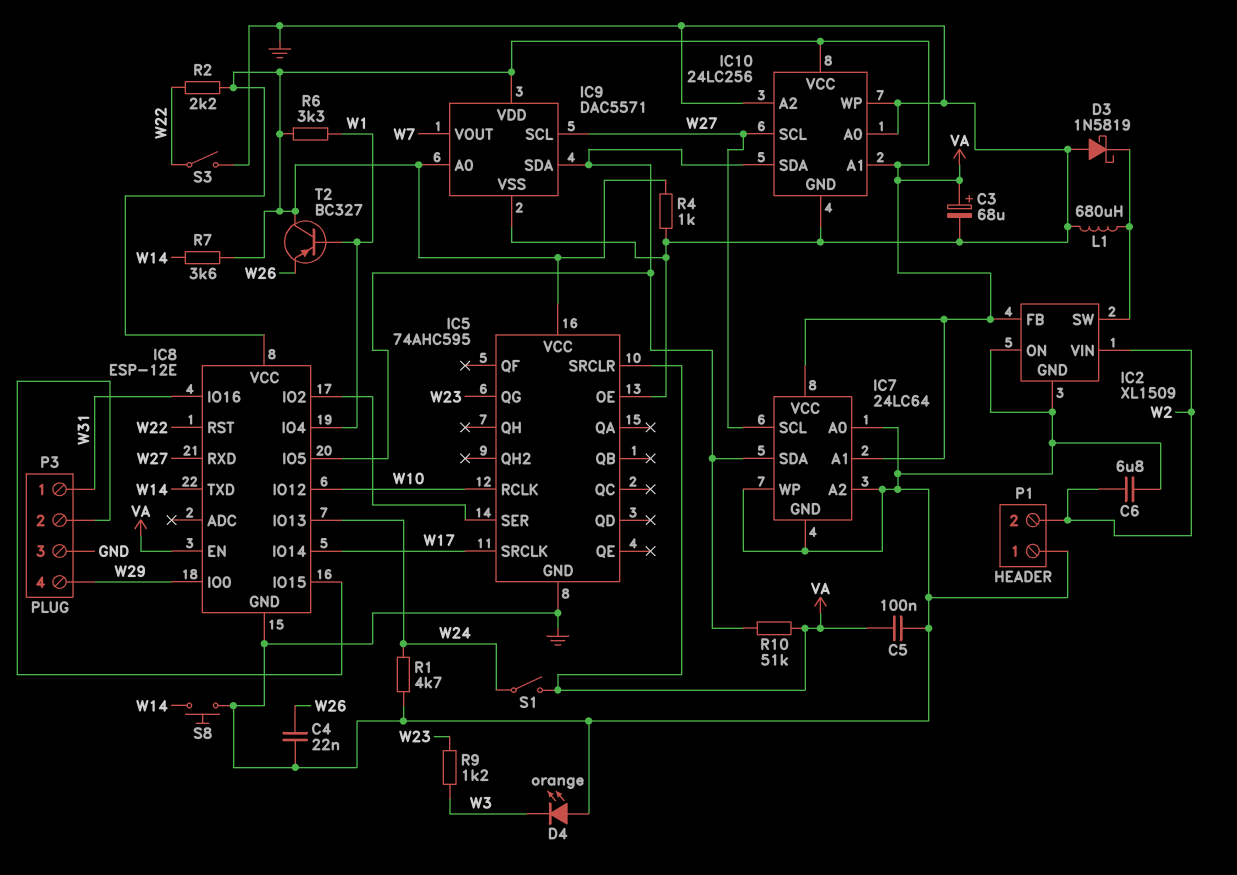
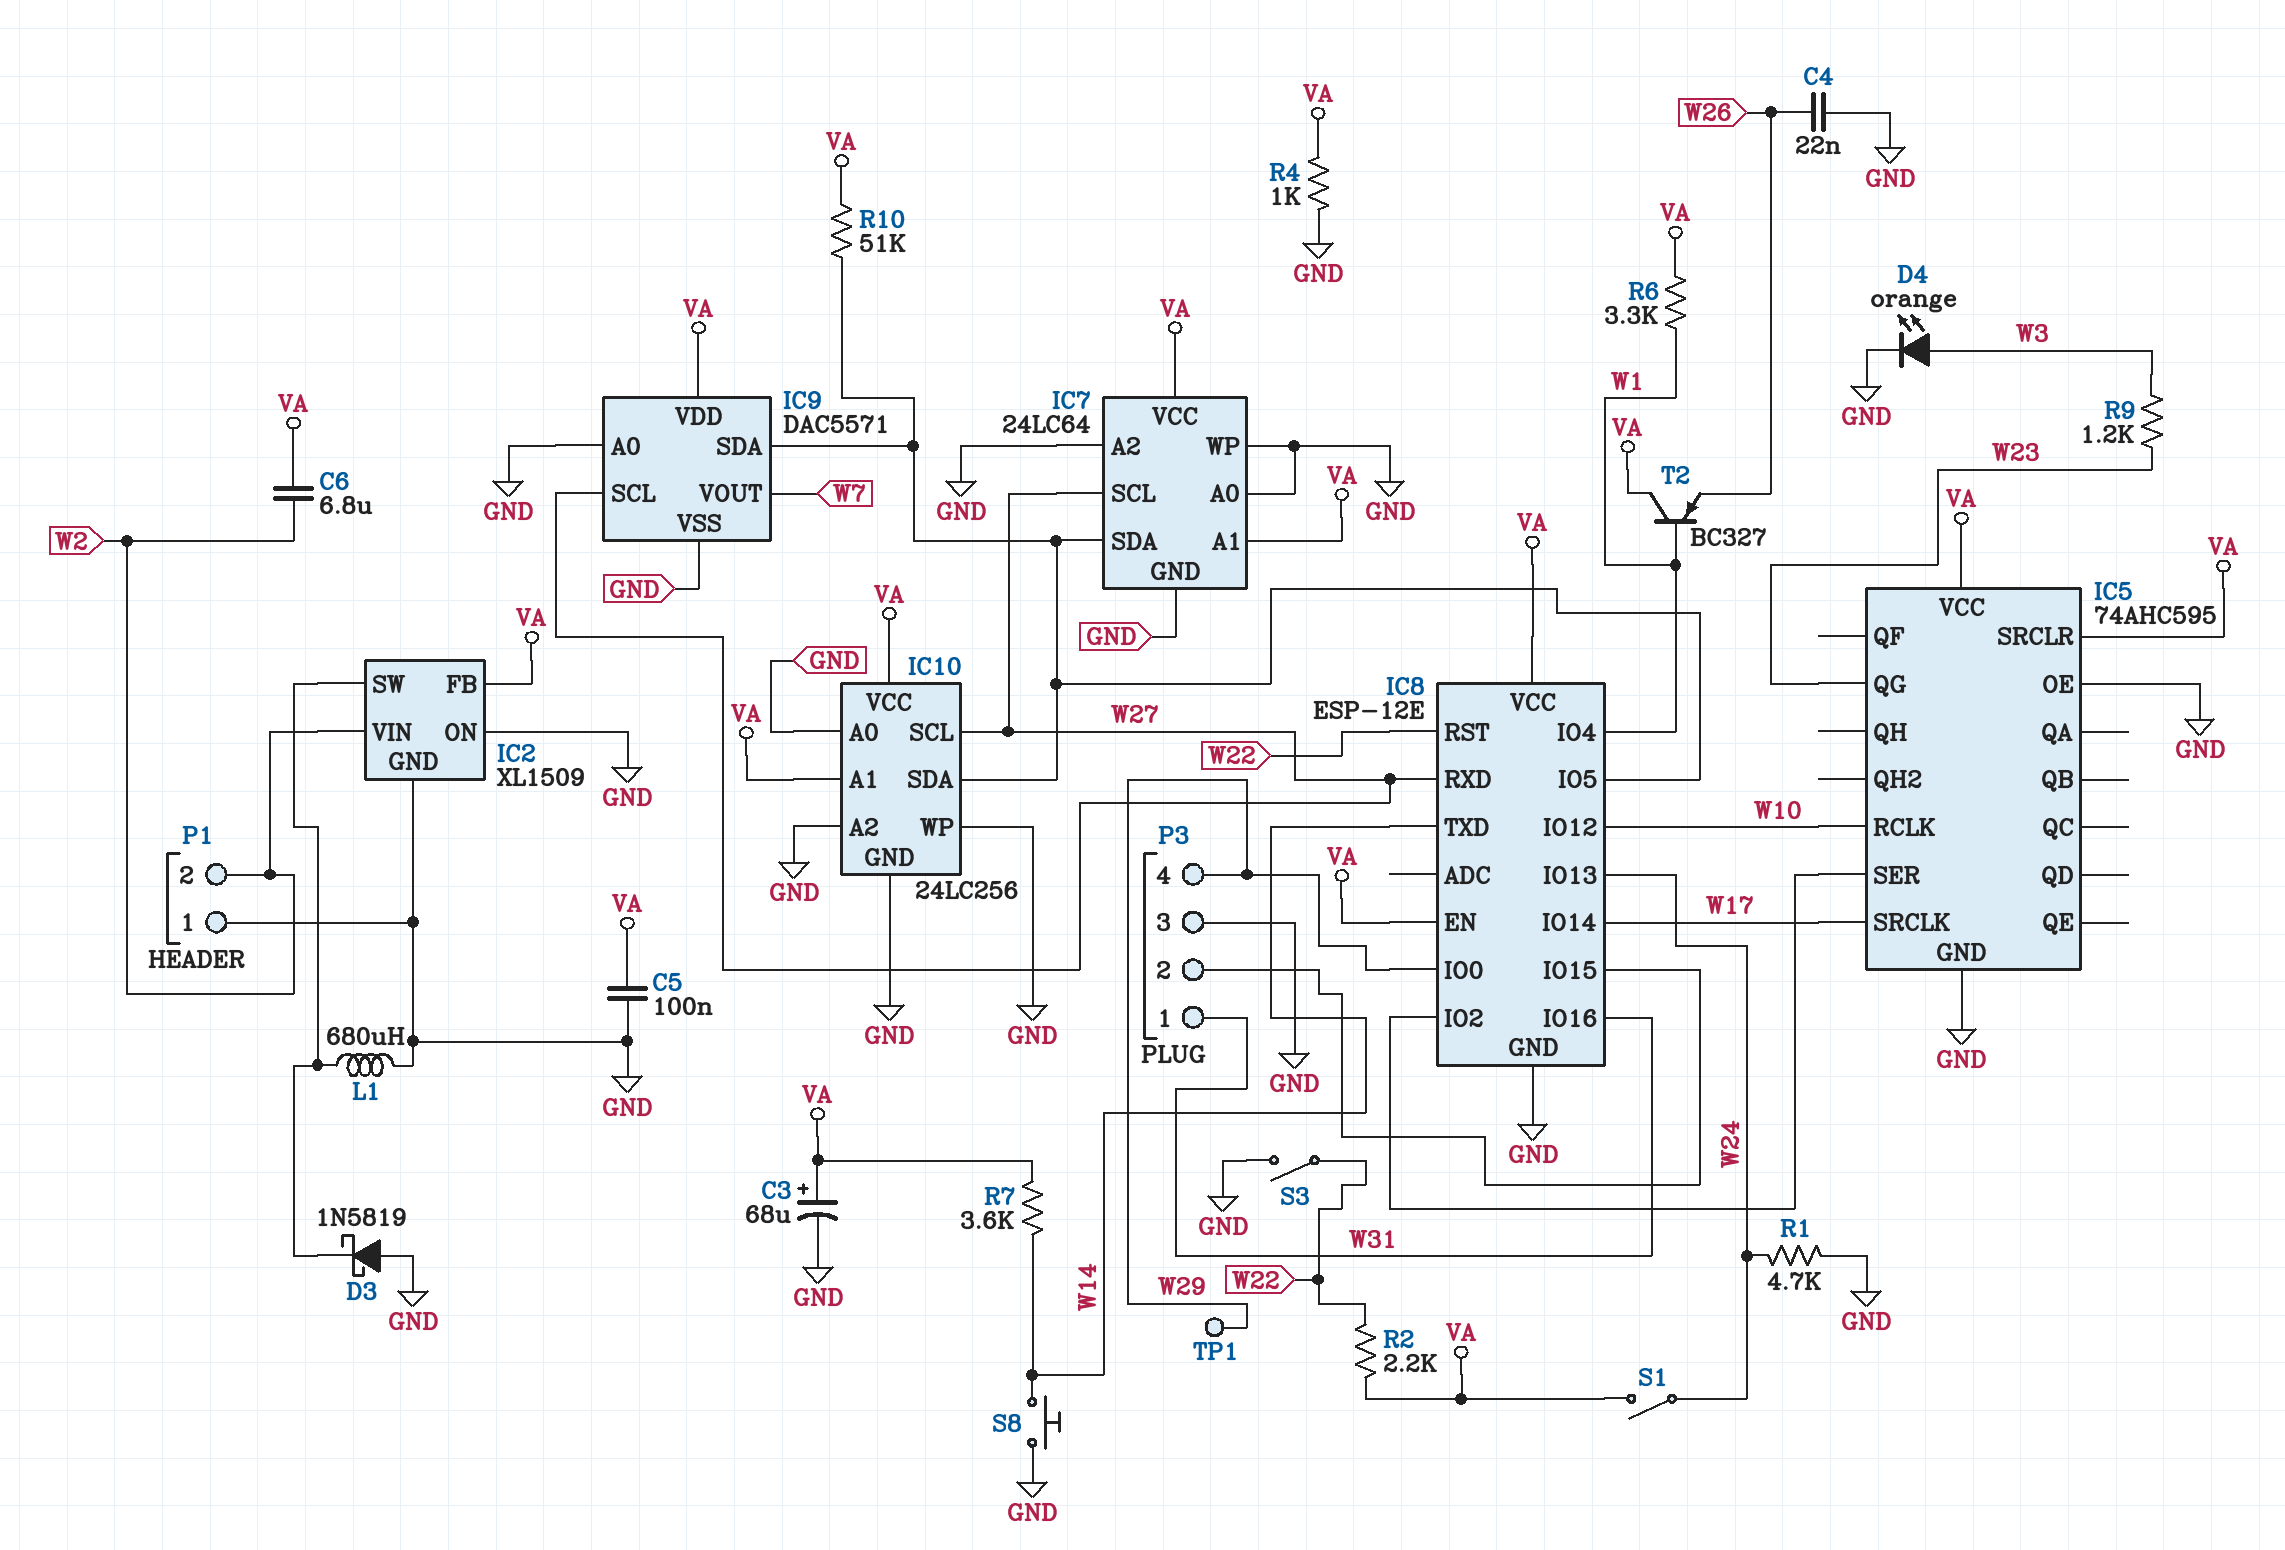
C6: 6.8uF (GND, W2) -> 6.8uF (VA, W2)
D4: LED orange (A GND, K W3) -> LED orange (A W3, K GND)
IC9 pin A0: VA -> GND
TP1: none -> test point (W29)

